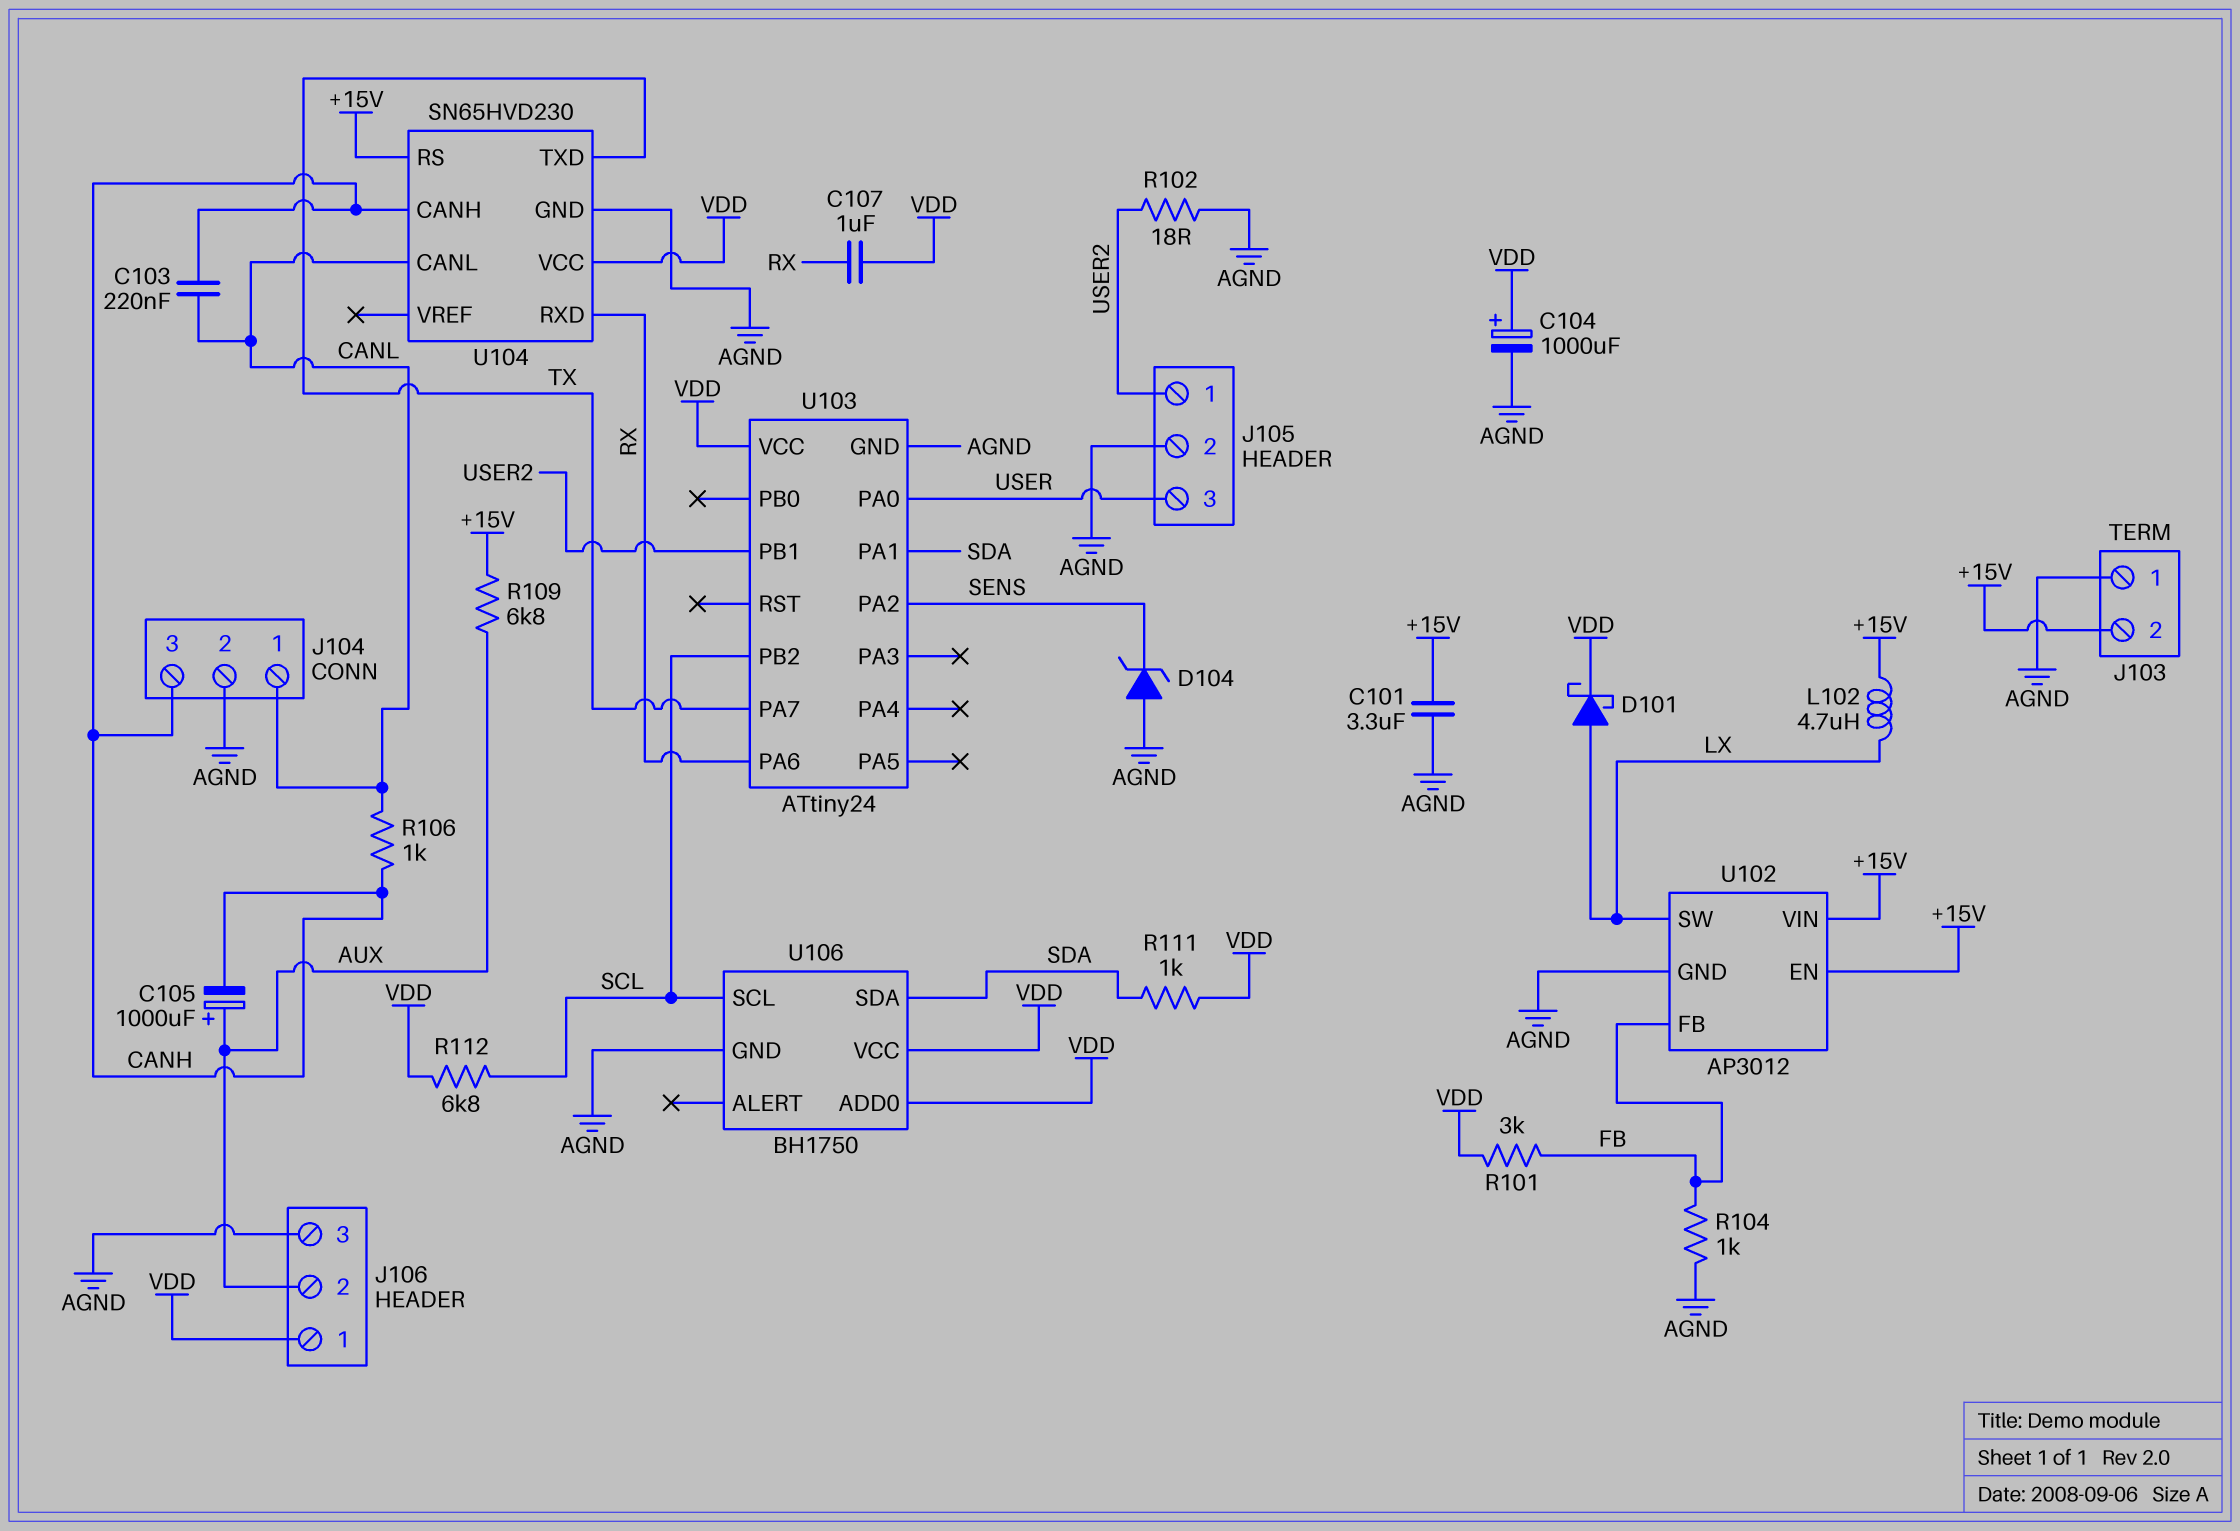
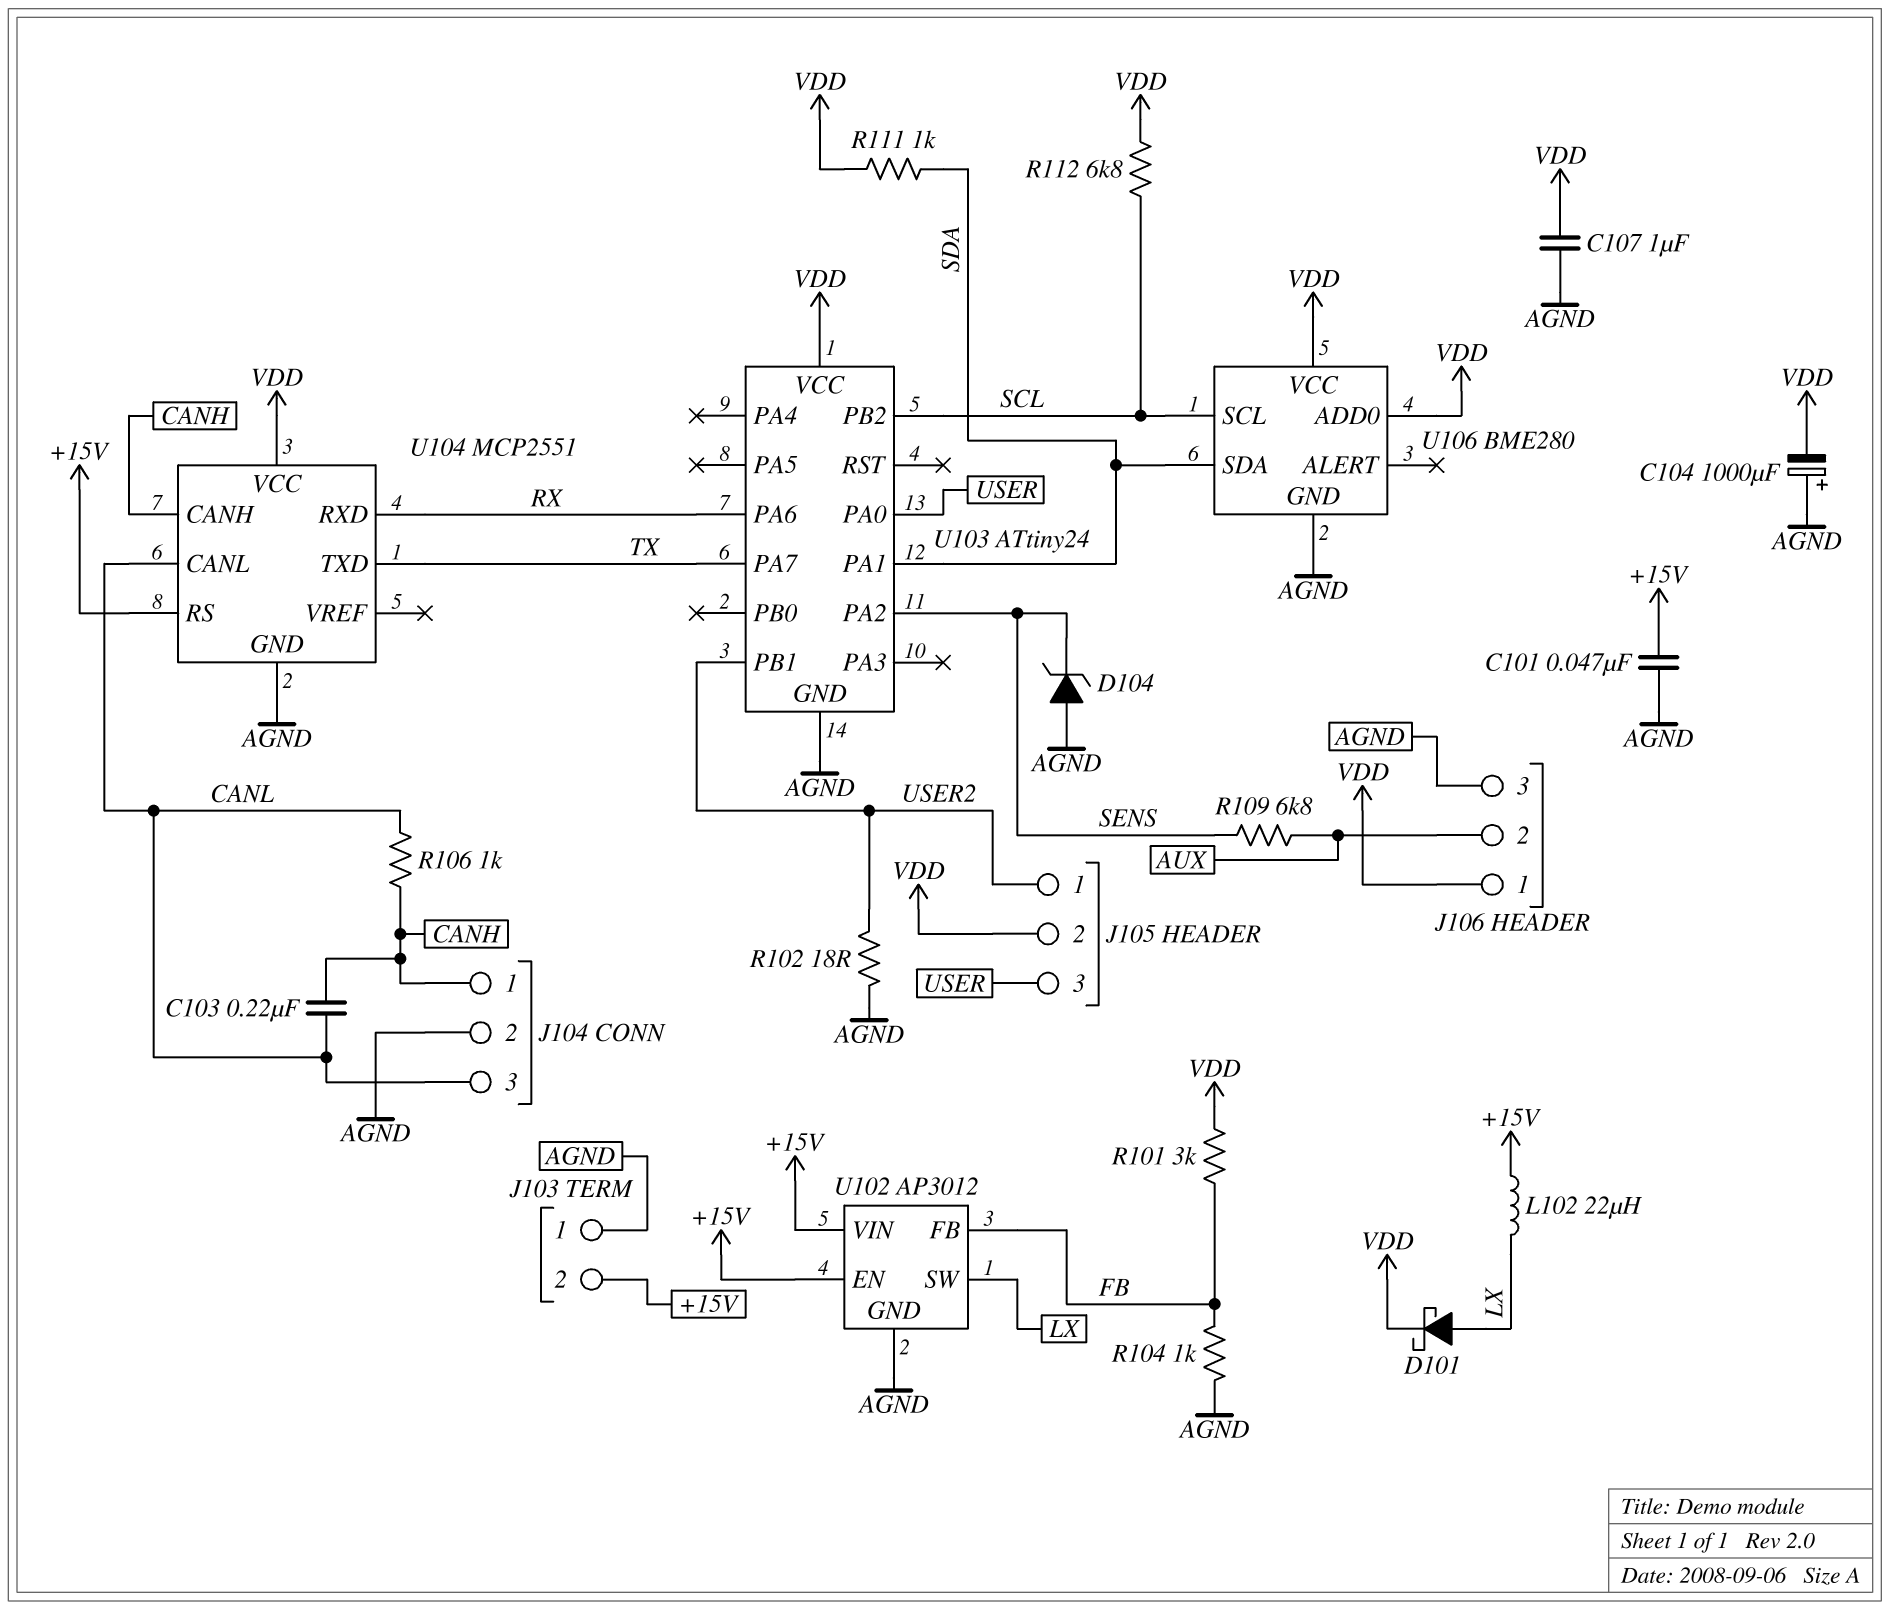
C101: 3.3uF (+15V, AGND) -> 47nF (+15V, AGND)
C104: 1000uF (plus VDD, minus AGND) -> 1000uF (plus AGND, minus VDD)
C105: 1000uF (plus AUX, minus CANH) -> none
C107: 1uF (RX, VDD) -> 1uF (AGND, VDD)
J104 pin 1: CANL -> CANH
J104 pin 3: CANH -> CANL
J105 pin 2: AGND -> VDD
L102: 4.7uH (+15V, LX) -> 22uH (+15V, LX)
R109: 6.8k (+15V, AUX) -> 6.8k (AUX, SENS)
U104: SN65HVD230 -> MCP2551
U106: BH1750 -> BME280

